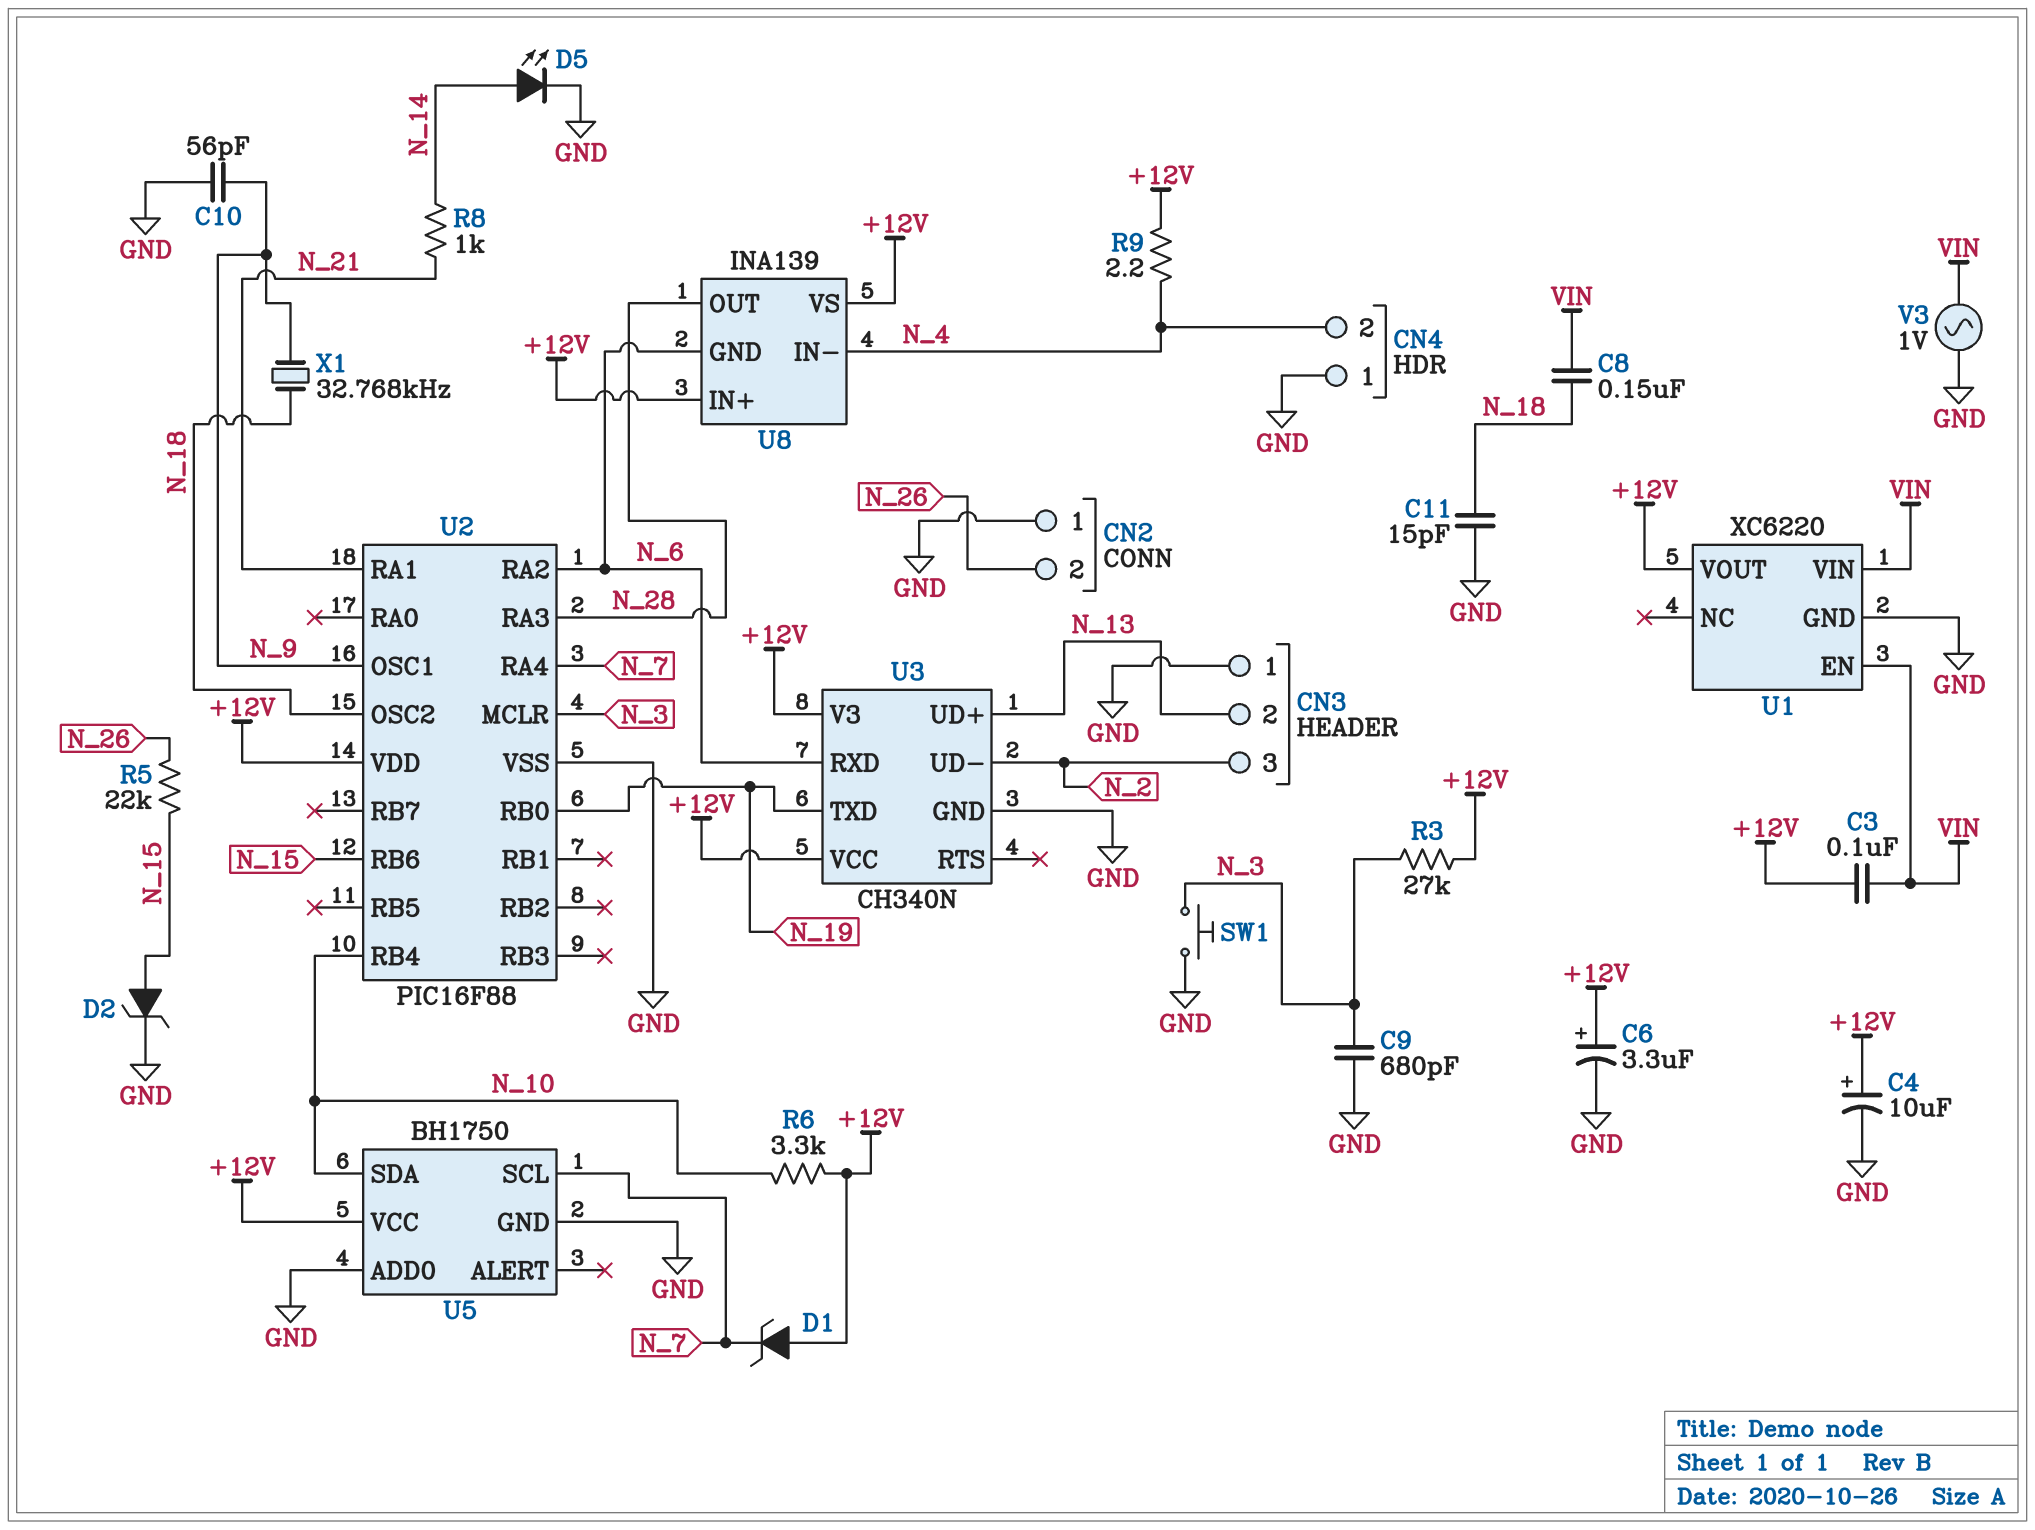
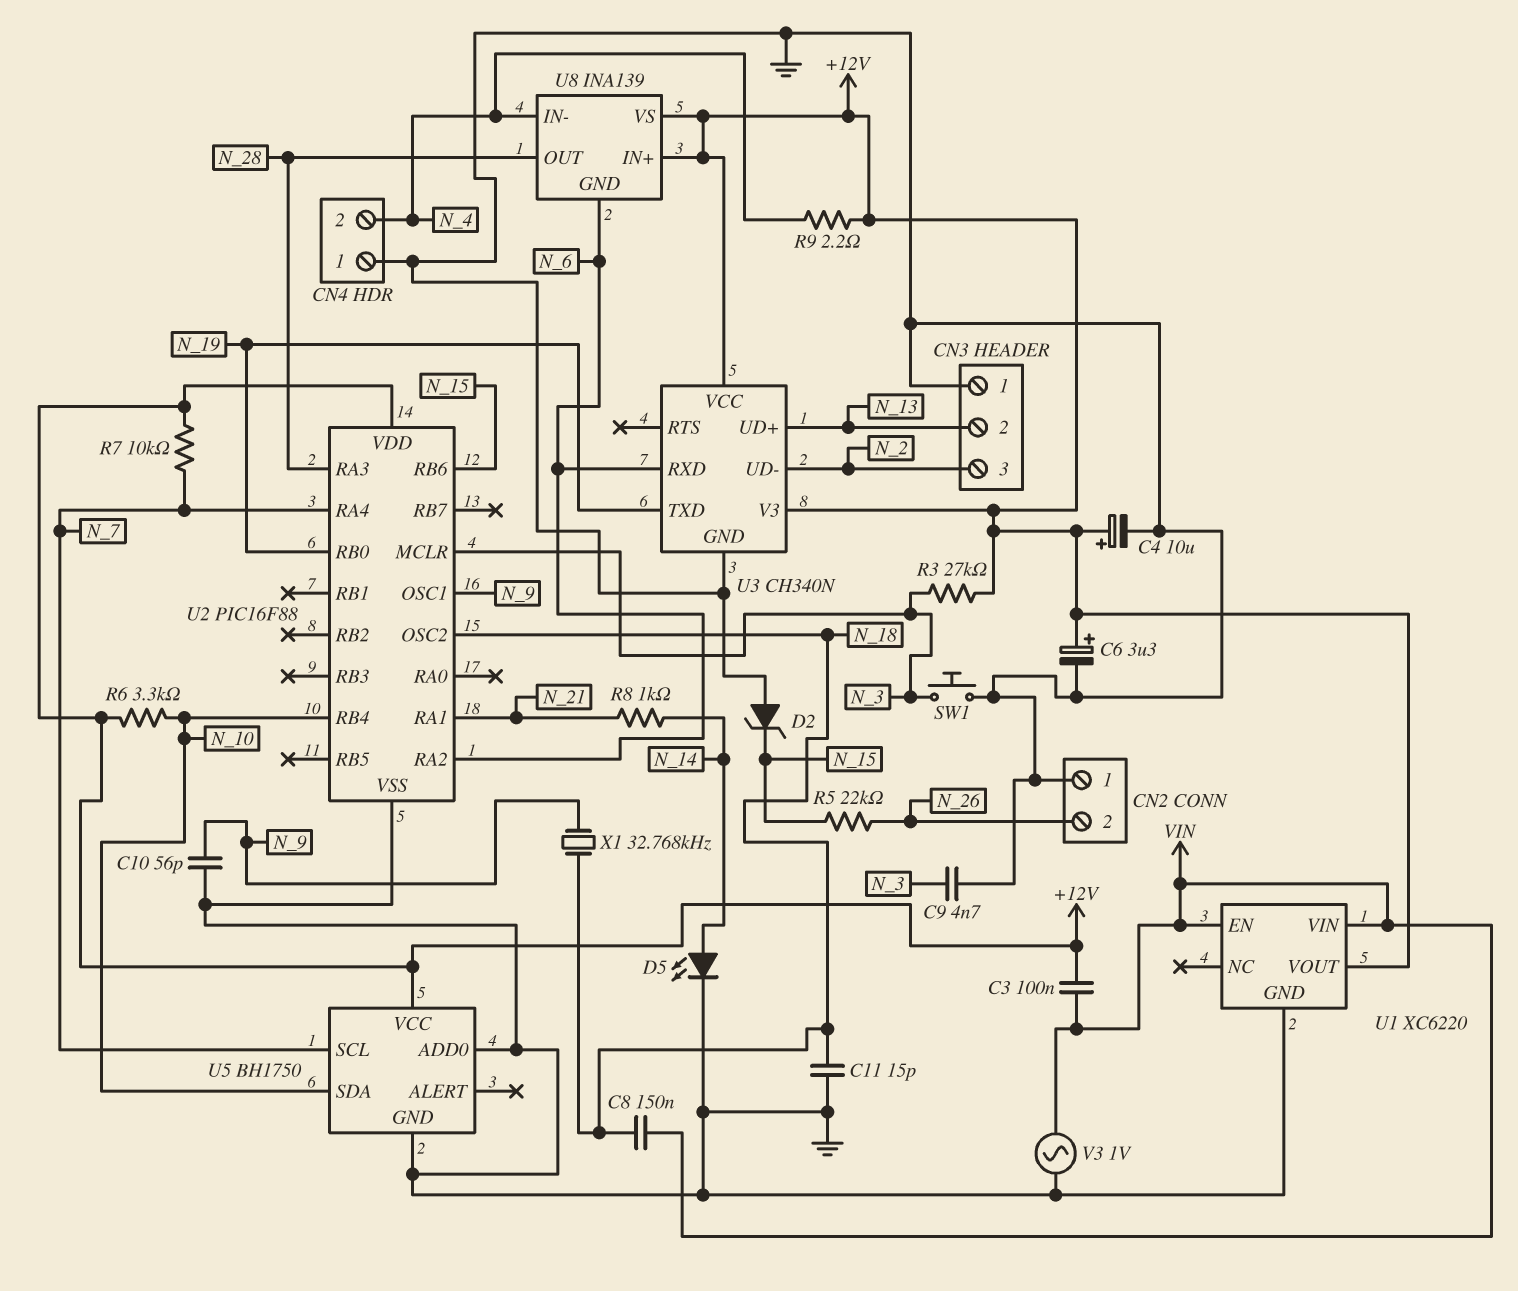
C9: 680pF (GND, N_3) -> 4.7nF (GND, N_3)
D1: zener (A +12V, K N_7) -> none
D2: zener (A N_15, K GND) -> zener (A GND, K N_15)
R7: none -> 10k (+12V, N_7)

